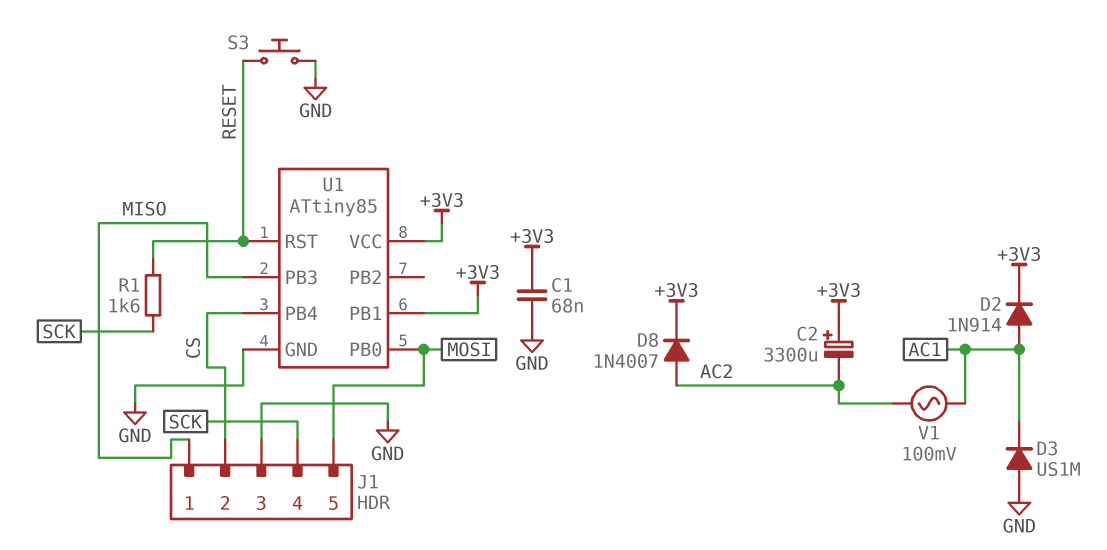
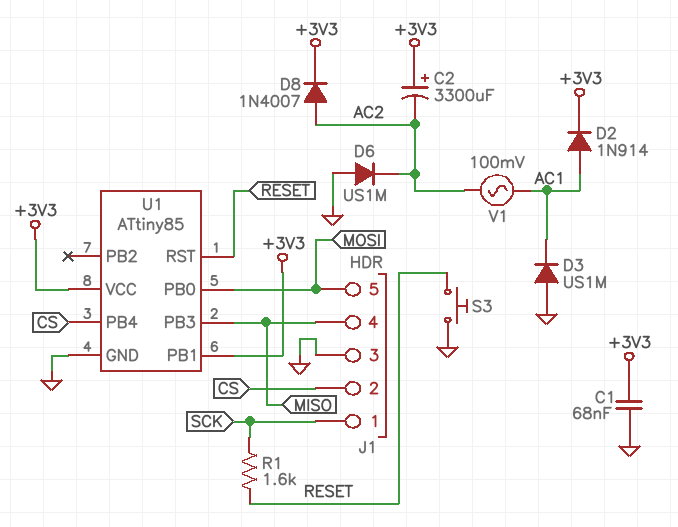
D6: none -> diode US1M (A GND, K AC2)
J1 pin 1: MISO -> SCK
J1 pin 4: SCK -> MISO

